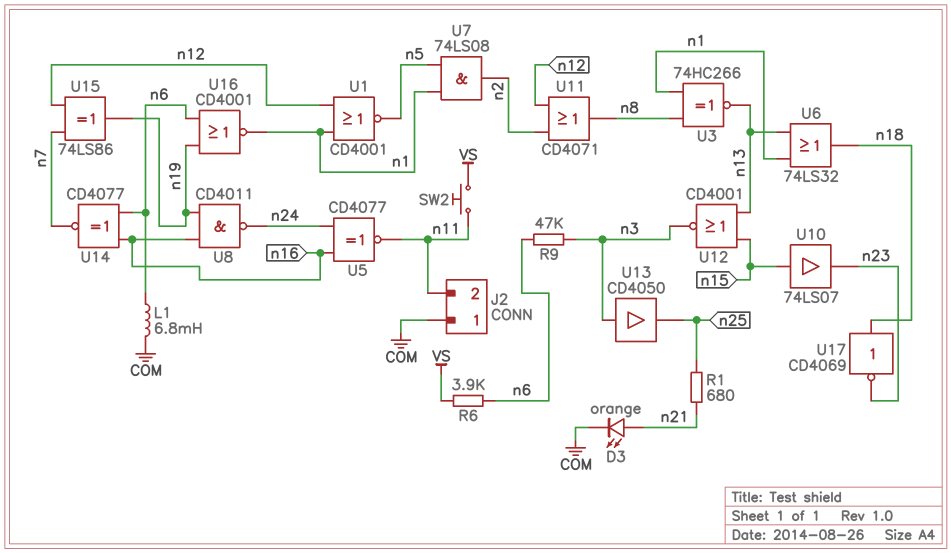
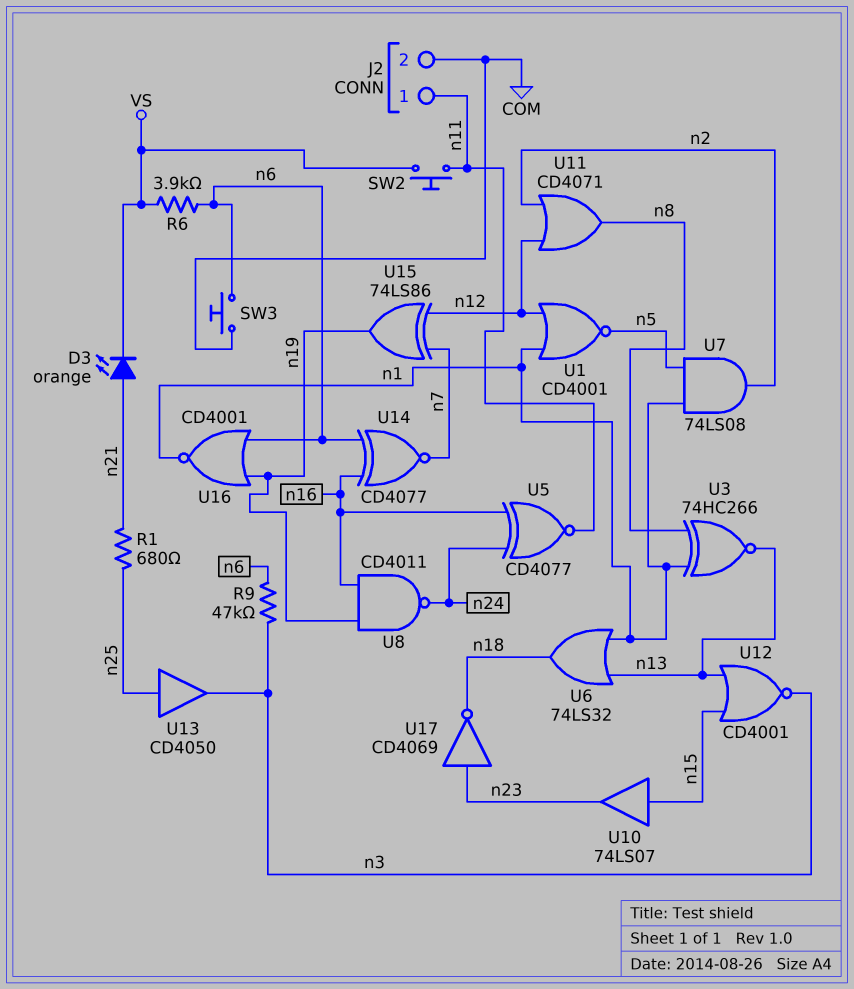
D3: LED orange (A n21, K COM) -> LED orange (A n21, K VS)
J2 pin 1: COM -> n11
J2 pin 2: n11 -> COM
L1: 6.8mH (COM, n6) -> none
SW3: none -> button (COM, n6)
U13: buffer CD4050 (in n3, out n25) -> buffer CD4050 (in n25, out n3)
U17: NOT CD4069 (in n18, out n23) -> NOT CD4069 (in n23, out n18)

